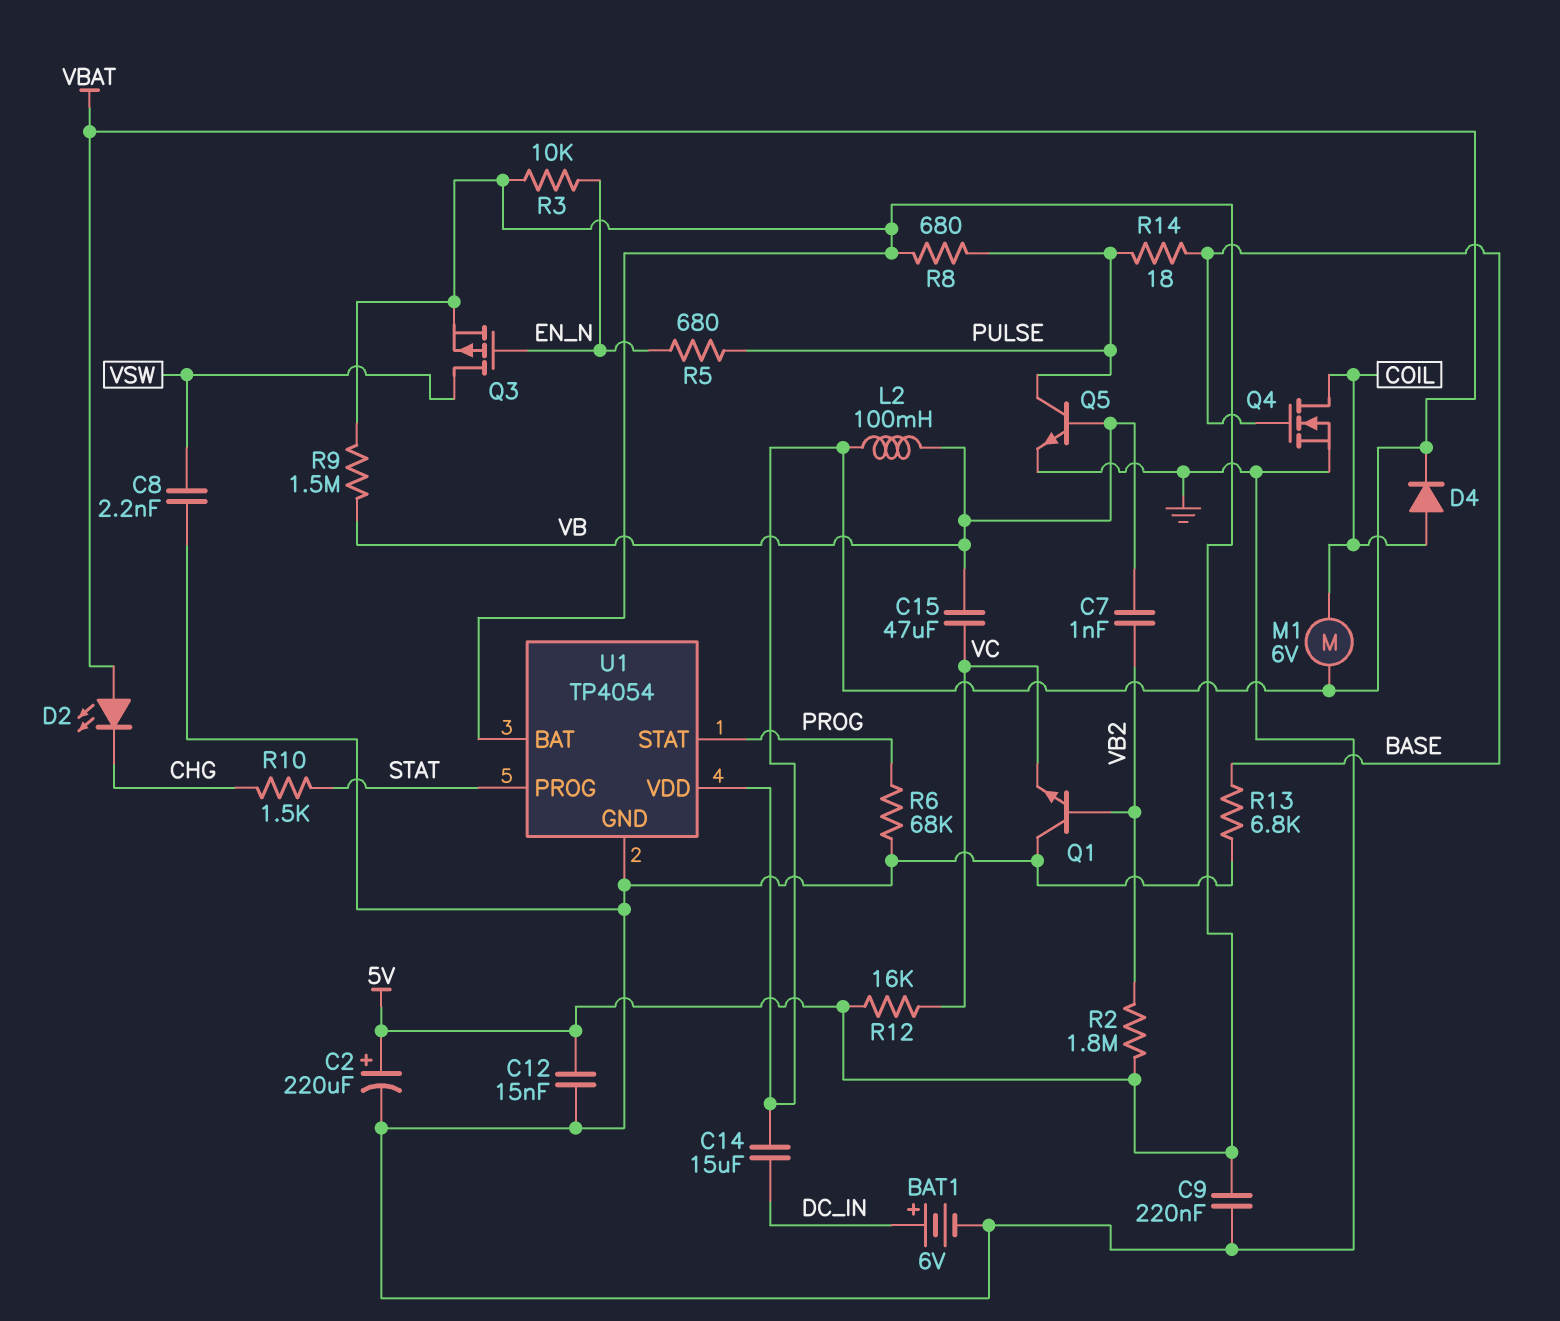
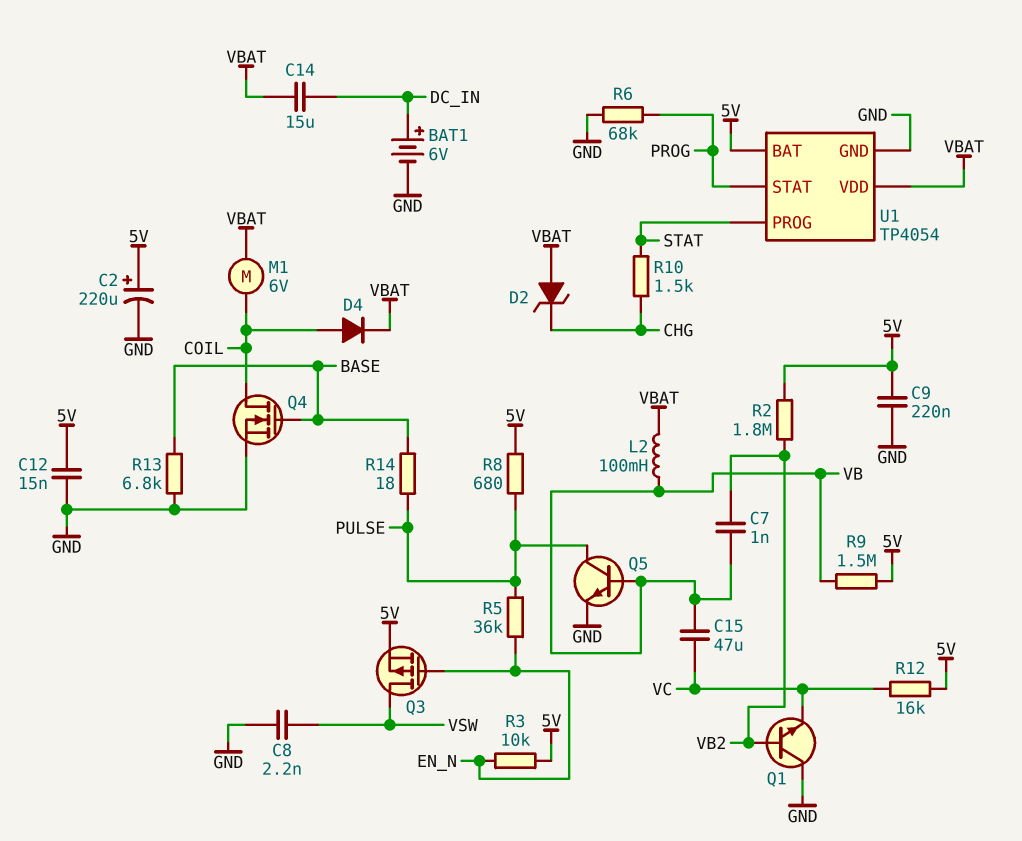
D2: LED (A VBAT, K CHG) -> zener (A VBAT, K CHG)
R5: 680 (EN_N, PULSE) -> 36k (EN_N, PULSE)

